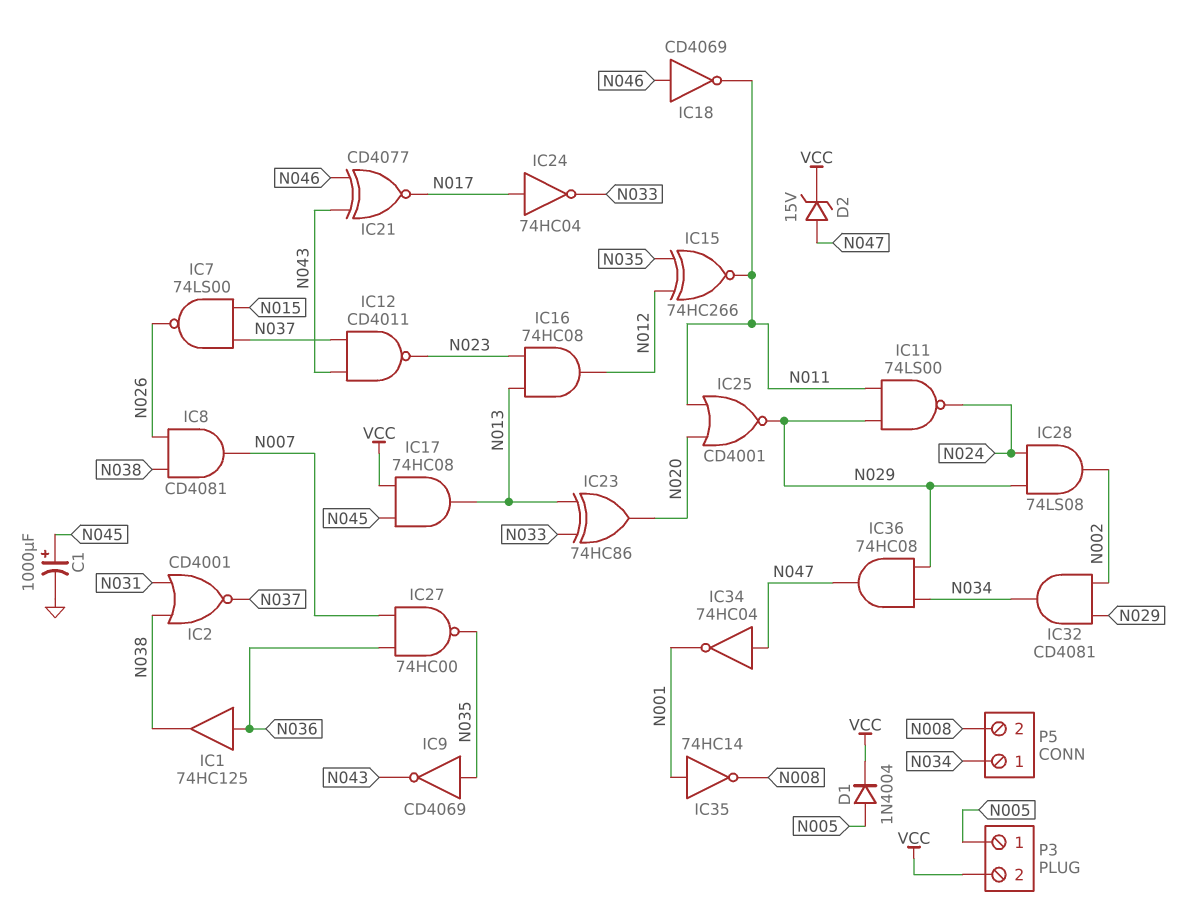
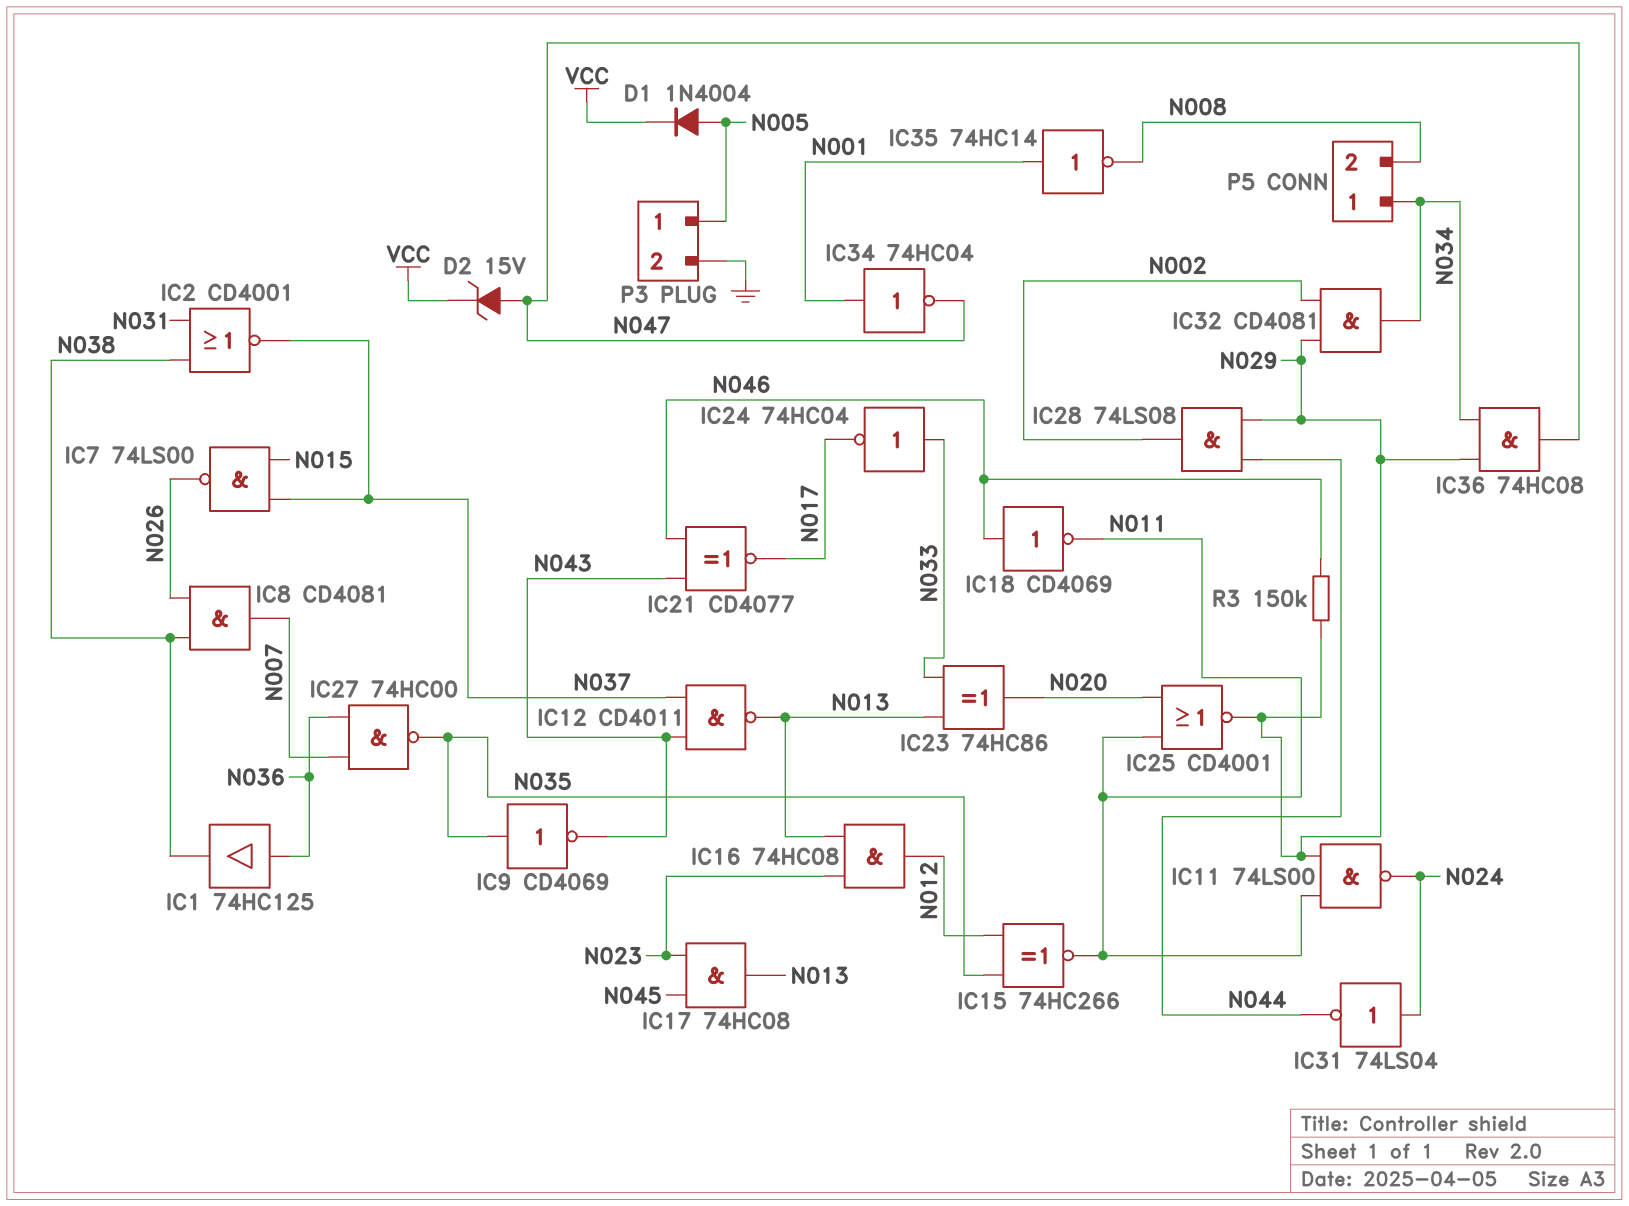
C1: 1000uF (plus N045, minus GND) -> none
IC12: NAND CD4011 (in N037, in N043, out N023) -> NAND CD4011 (in N037, in N043, out N013)
IC17: AND 74HC08 (in N045, in VCC, out N013) -> AND 74HC08 (in N023, in N045, out N013)
IC24: NOT 74HC04 (in N017, out N033) -> NOT 74HC04 (in N033, out N017)
IC28: AND 74LS08 (in N024, in N029, out N002) -> AND 74LS08 (in N029, in N044, out N002)
IC31: none -> NOT 74LS04 (in N024, out N044)
IC34: NOT 74HC04 (in N047, out N001) -> NOT 74HC04 (in N001, out N047)
P3 pin 2: VCC -> GND
R3: none -> 150k (N029, N046)

